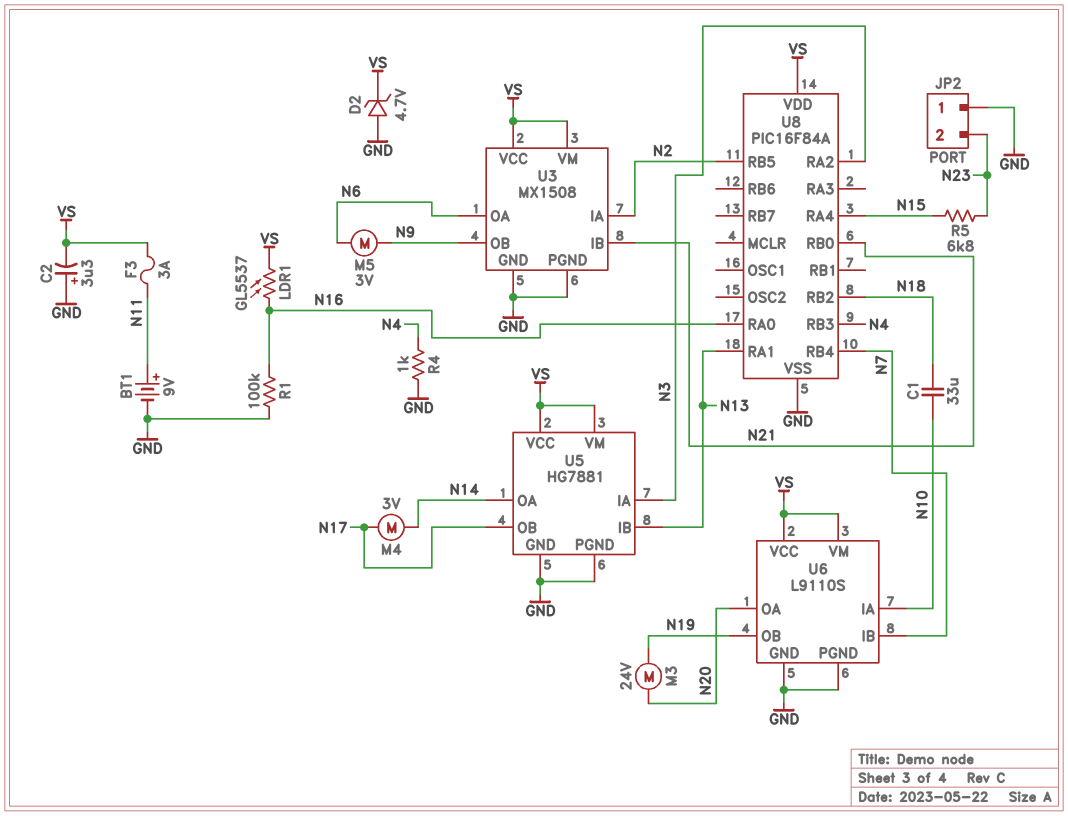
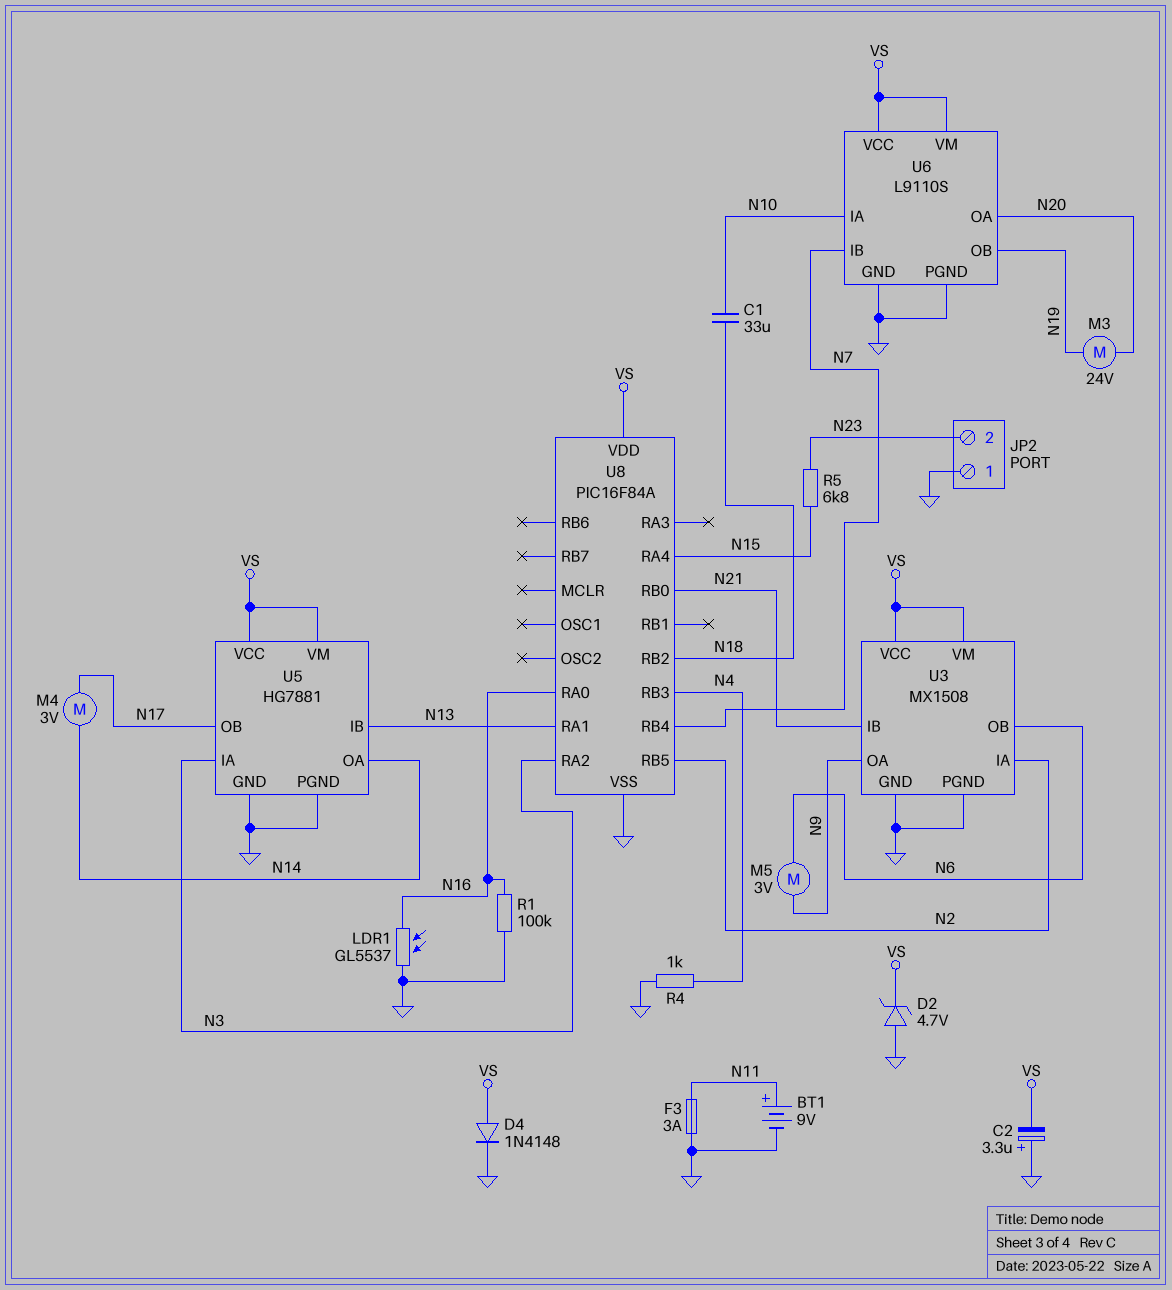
D4: none -> diode 1N4148 (A VS, K GND)
F3: 3A (N11, VS) -> 3A (GND, N11)
LDR1: GL5537 (N16, VS) -> GL5537 (GND, N16)
U3 pin OA: N6 -> N9
U3 pin OB: N9 -> N6

